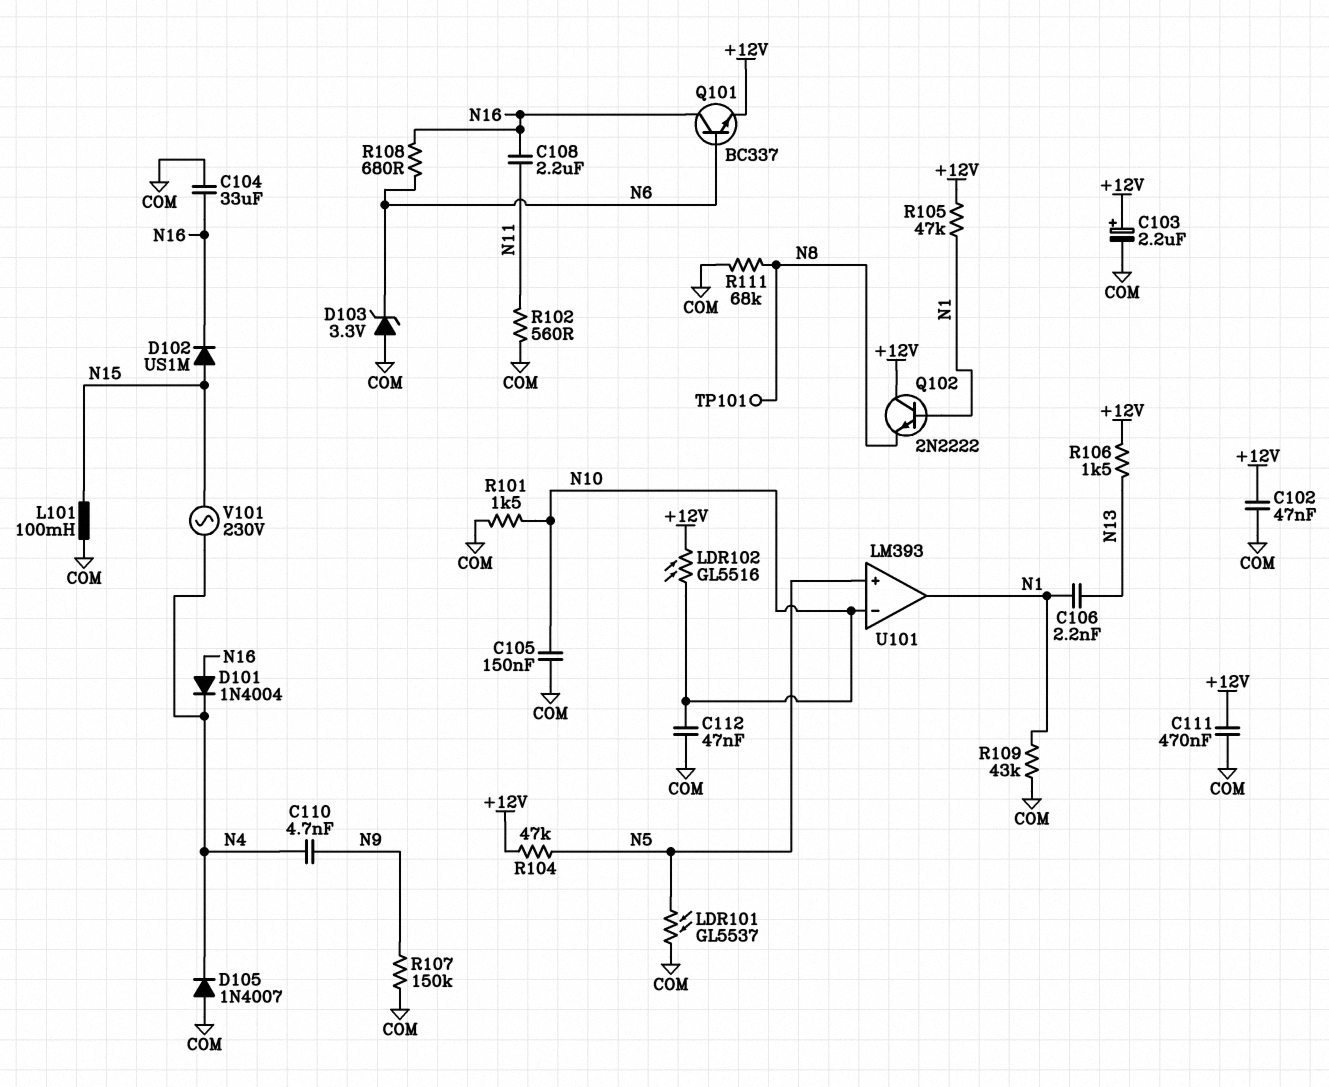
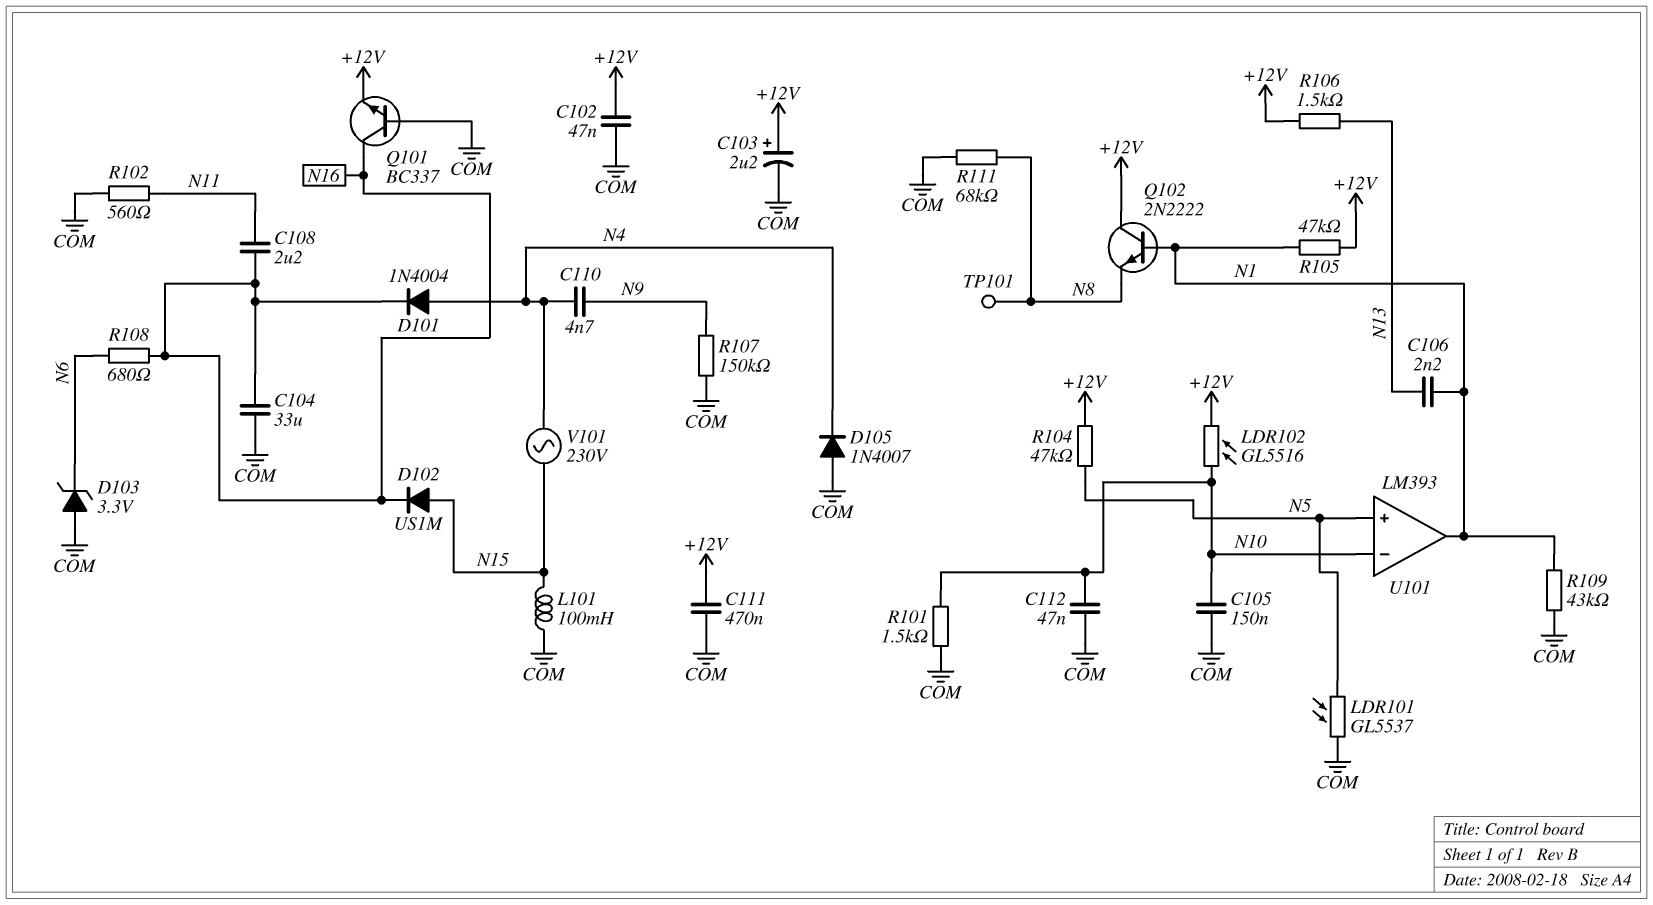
D101: diode 1N4004 (A N16, K N4) -> diode 1N4004 (A N4, K N16)
Q101: NPN BC337 (B N6, C N16, E +12V) -> NPN BC337 (B COM, C N16, E +12V)

